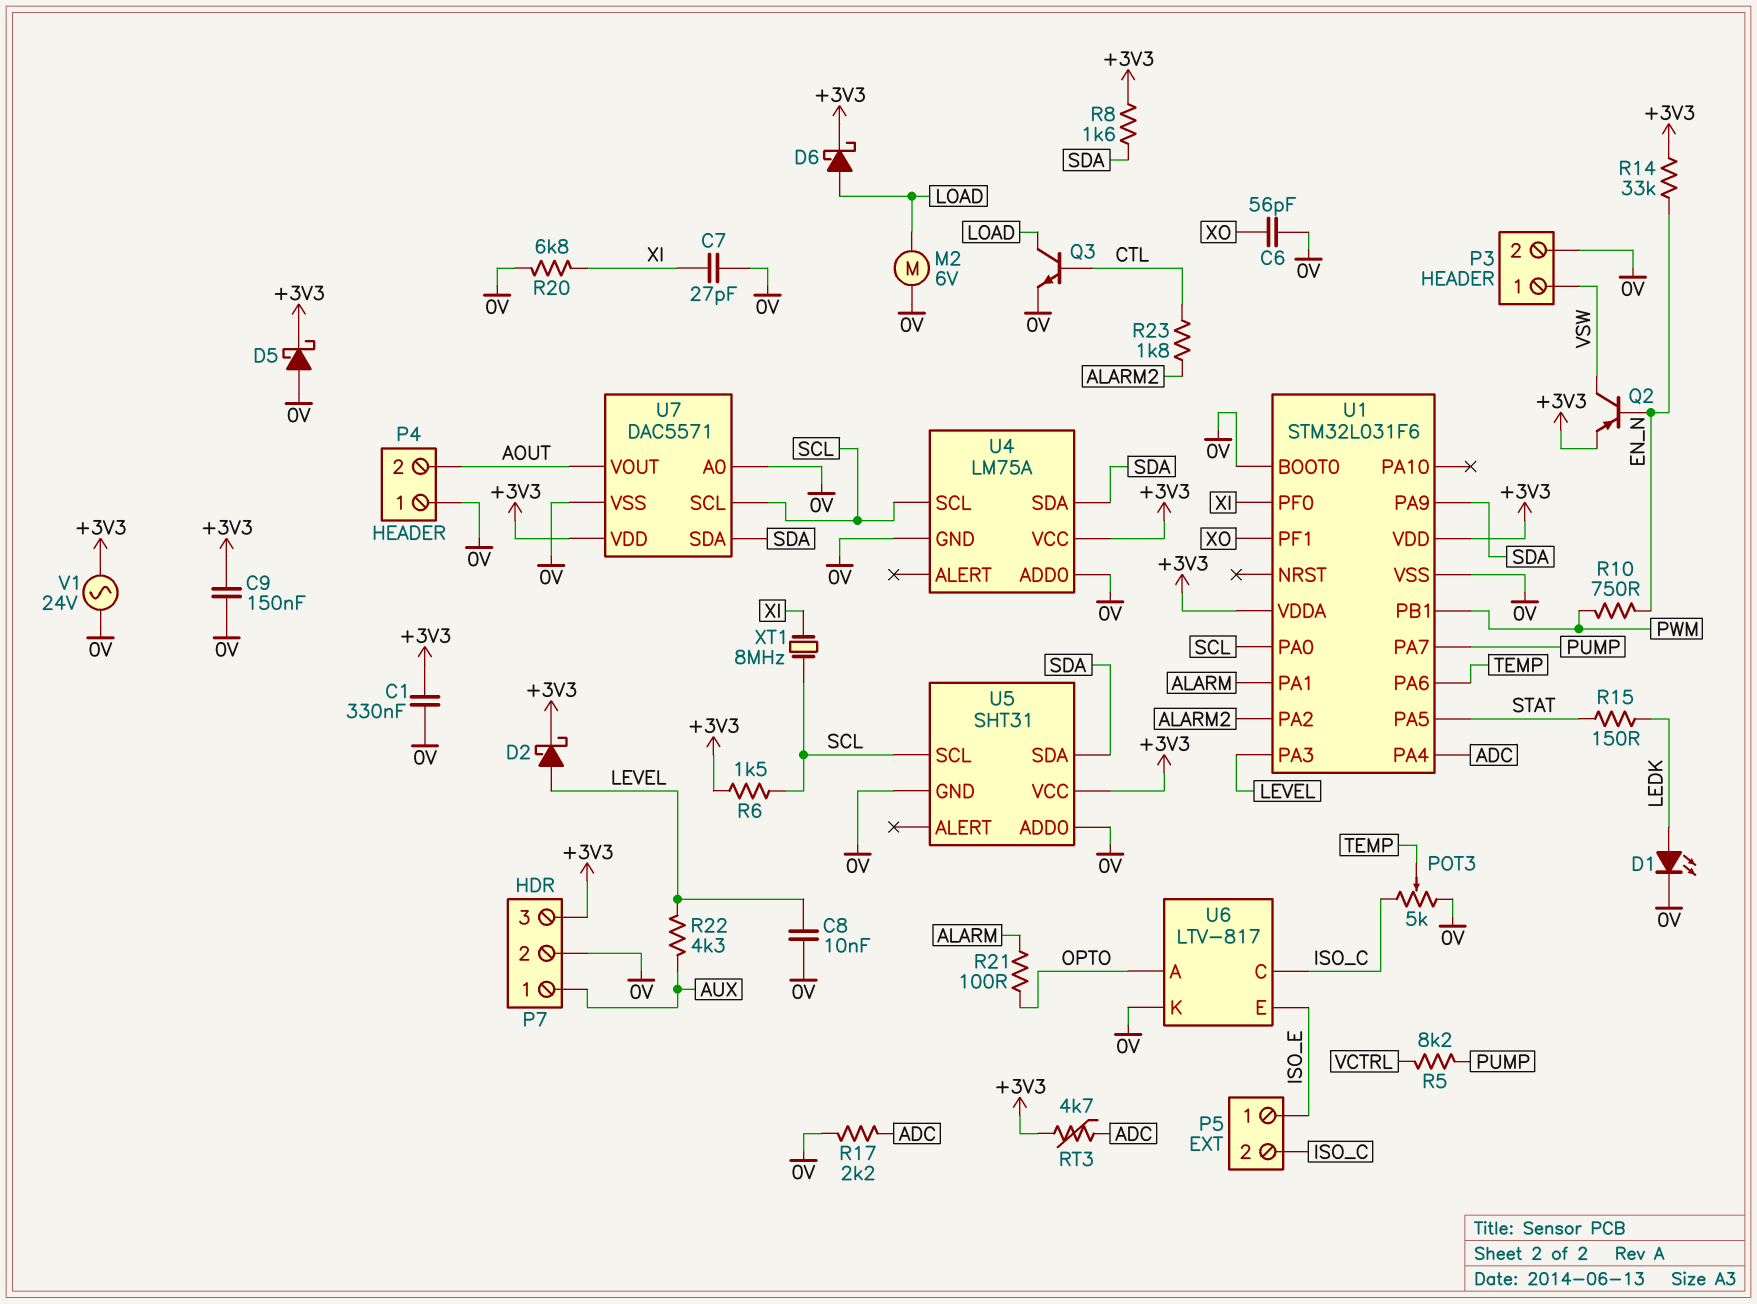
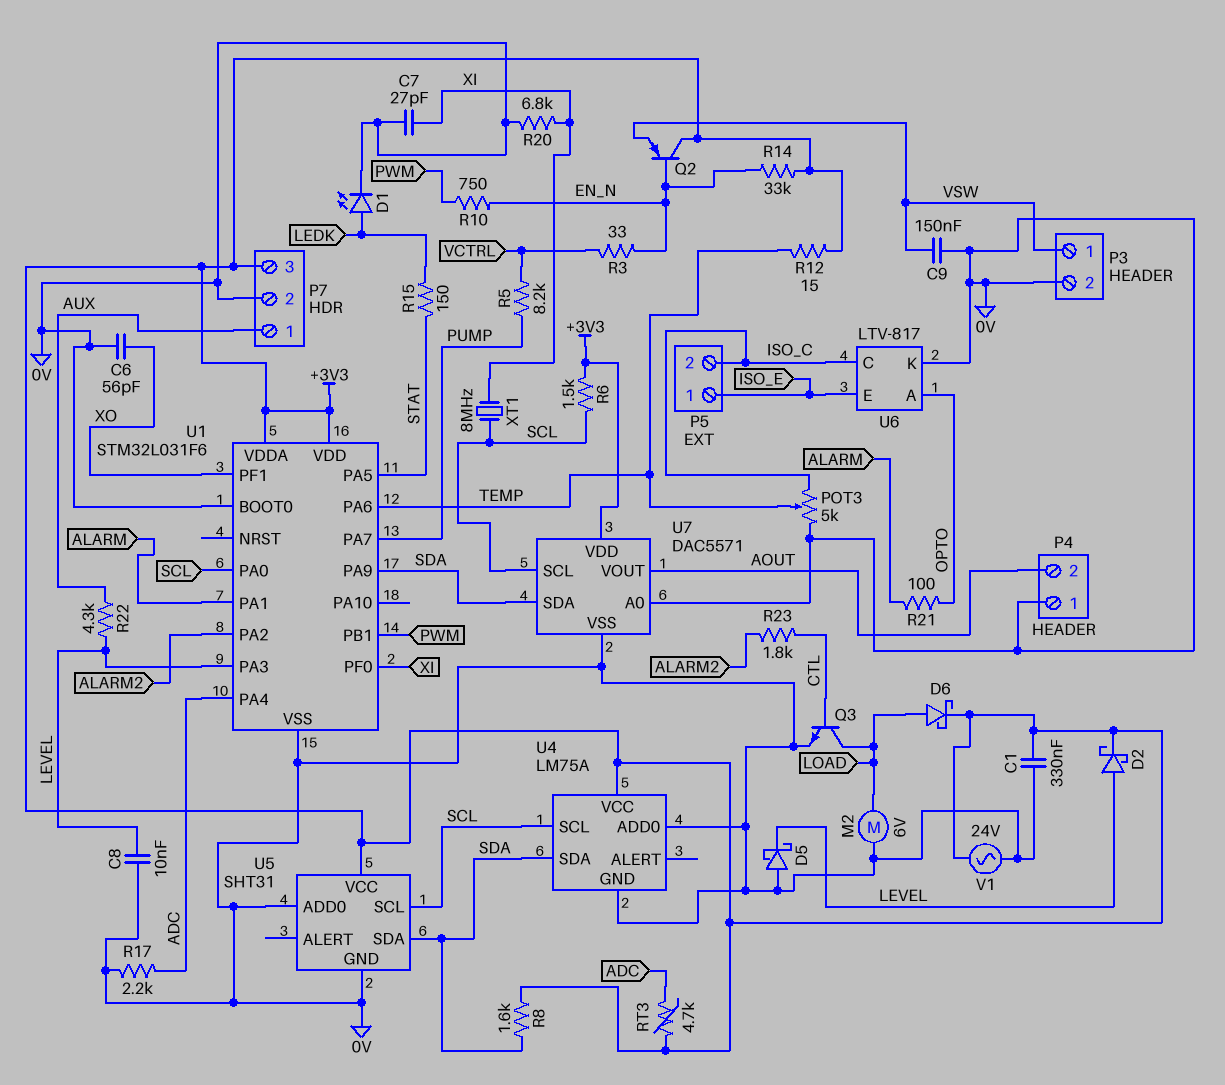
C9: 150nF (+3V3, 0V) -> 150nF (0V, VSW)
D5: schottky (A 0V, K +3V3) -> schottky (A 0V, K LEVEL)
Q2: PNP (B EN_N, C VSW, E +3V3) -> PNP (B EN_N, C +3V3, E VSW)
R3: none -> 33 (EN_N, VCTRL)
R12: none -> 15 (+3V3, TEMP)

